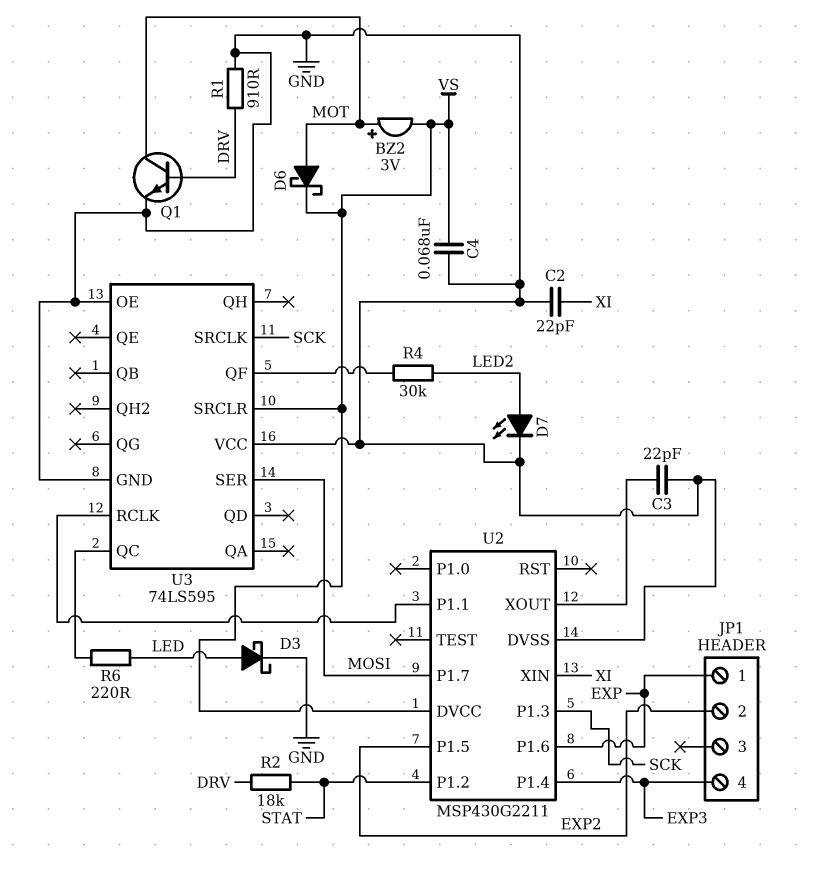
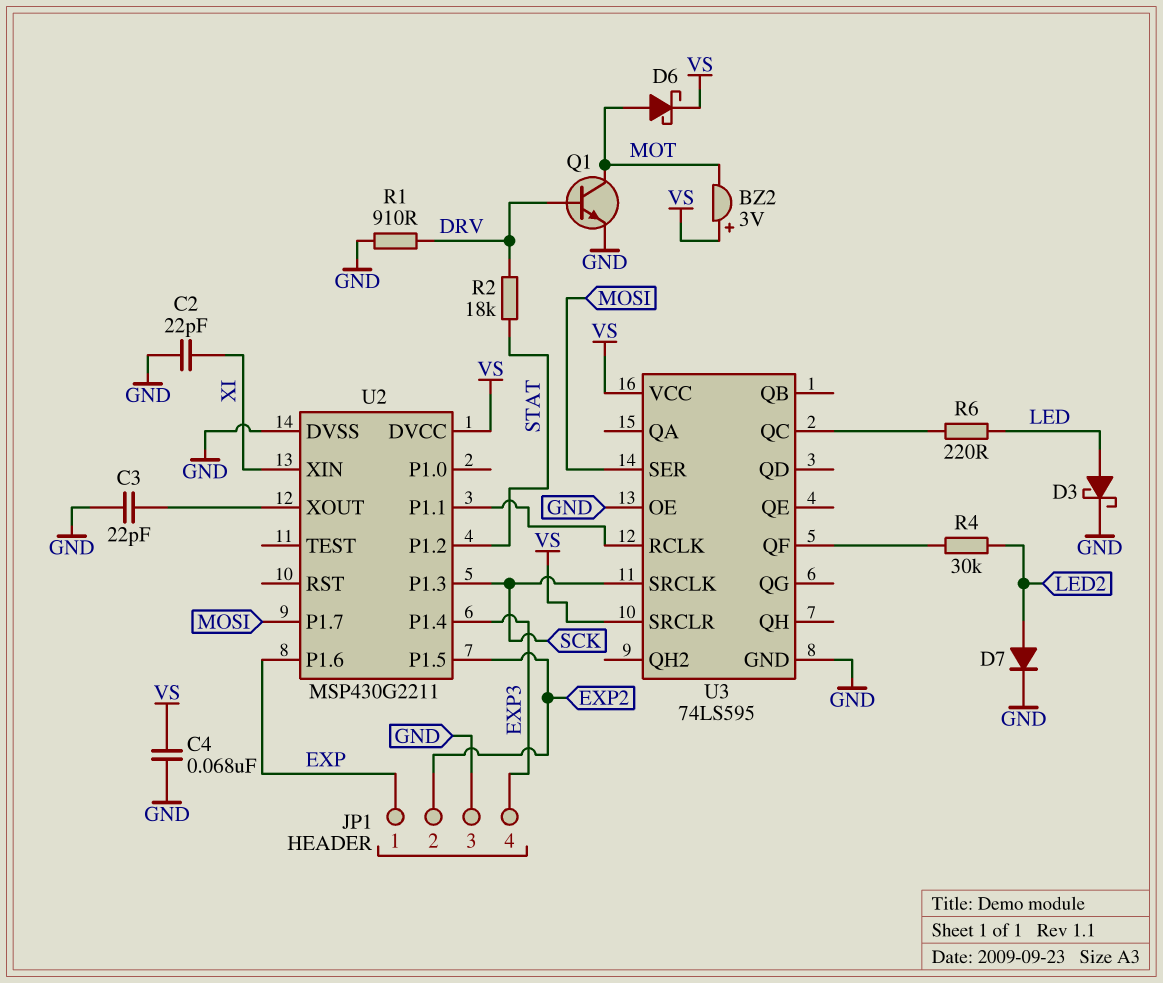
BZ2: buzzer 3V (plus MOT, minus VS) -> buzzer 3V (plus VS, minus MOT)
D7: LED (A LED2, K GND) -> diode (A LED2, K GND)
JP1 pin 3: none -> GND
U3 pin VCC: GND -> VS

